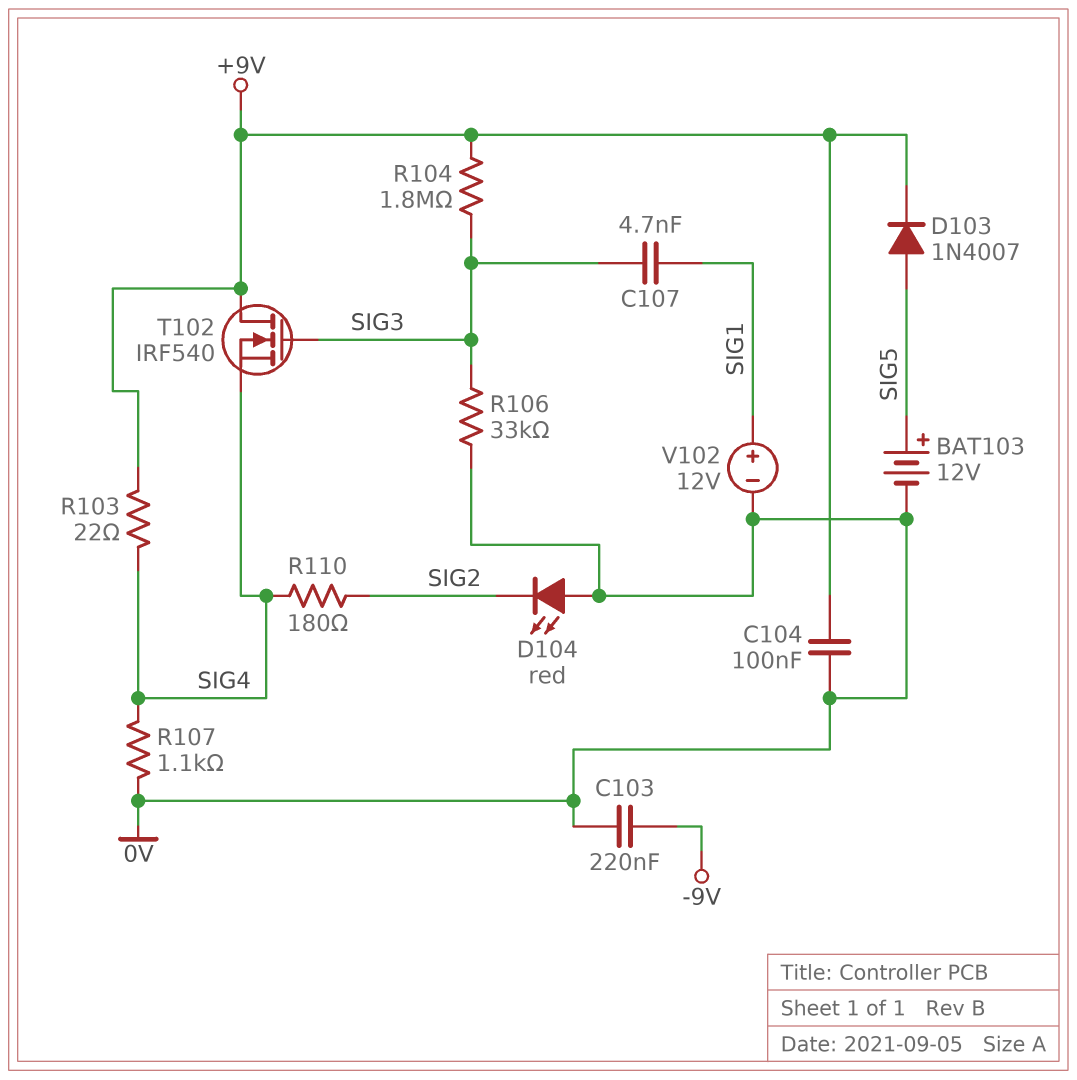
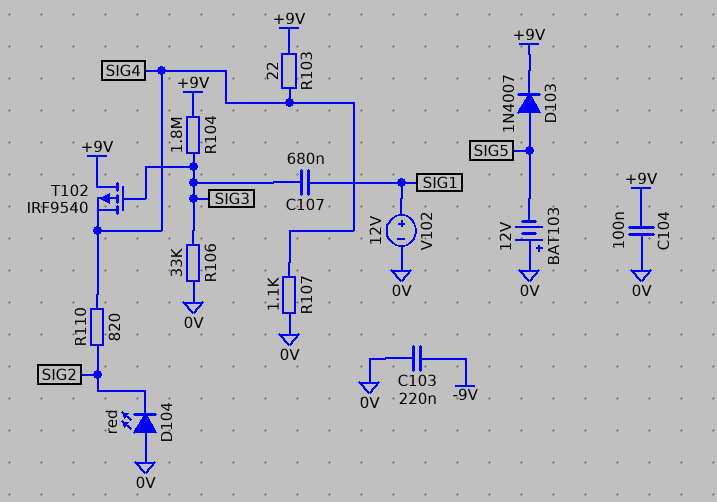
BAT103: 12V (plus SIG5, minus 0V) -> 12V (plus 0V, minus SIG5)
C107: 4.7nF (SIG1, SIG3) -> 680nF (SIG1, SIG3)
R110: 180 (SIG2, SIG4) -> 820 (SIG2, SIG4)
T102: NMOS IRF540 (G SIG3, D +9V, S SIG4) -> PMOS IRF9540 (G SIG3, D +9V, S SIG4)

